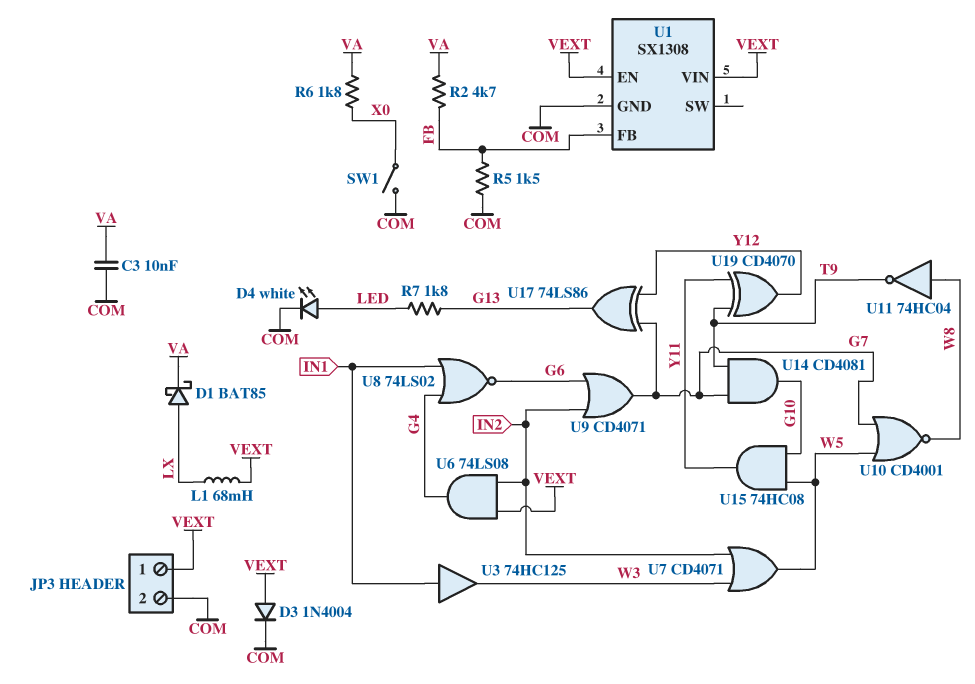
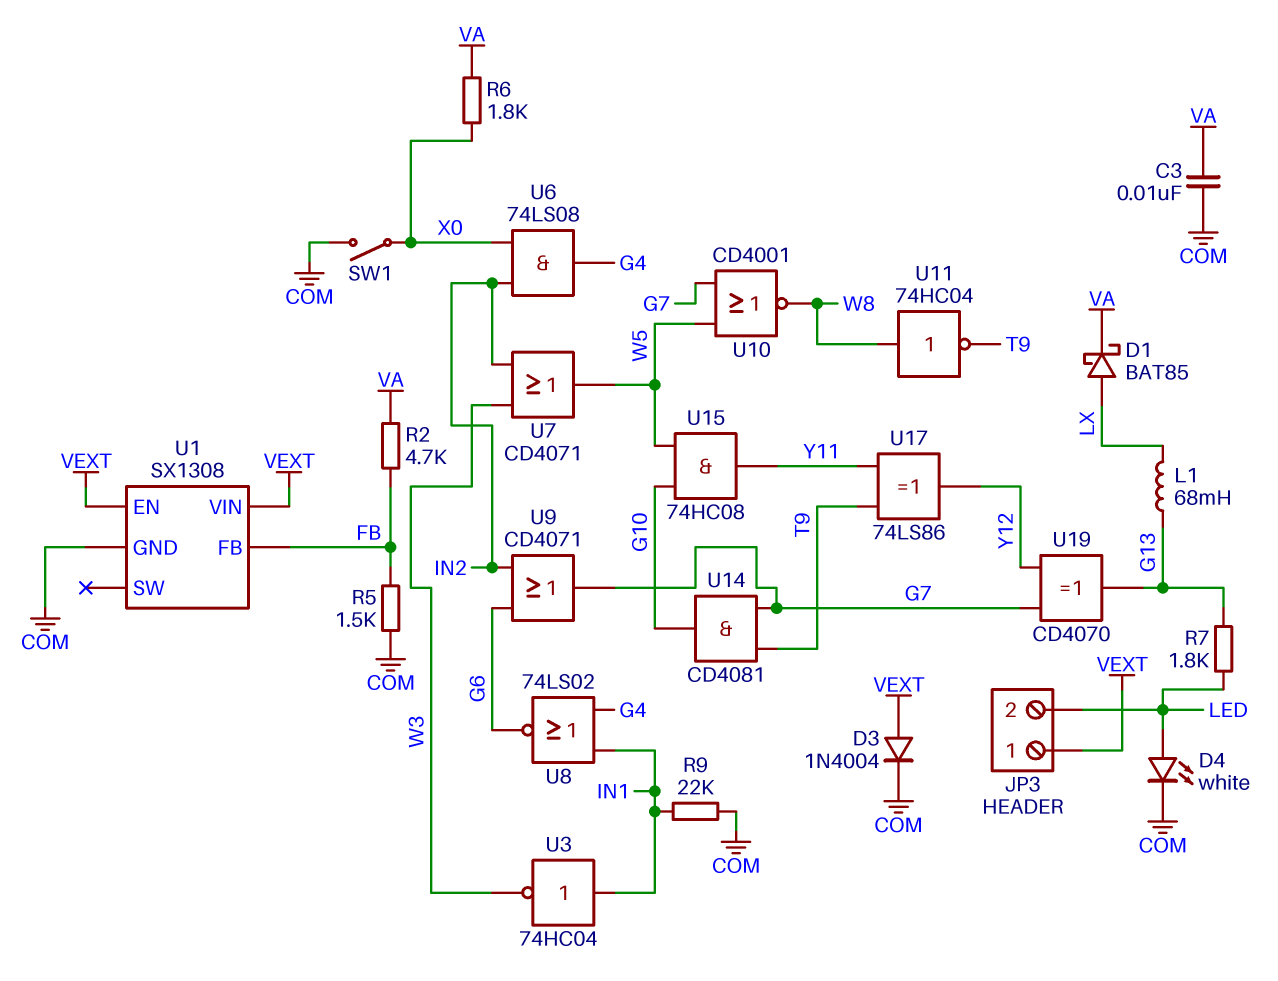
JP3 pin 2: COM -> LED
L1: 68mH (LX, VEXT) -> 68mH (G13, LX)
R9: none -> 22k (COM, IN1)
U3: buffer 74HC125 (in IN1, out W3) -> NOT 74HC04 (in IN1, out W3)
U6: AND 74LS08 (in IN2, in VEXT, out G4) -> AND 74LS08 (in IN2, in X0, out G4)
U17: XOR 74LS86 (in G7, in Y12, out G13) -> XOR 74LS86 (in T9, in Y11, out Y12)
U19: XOR CD4070 (in T9, in Y11, out Y12) -> XOR CD4070 (in G7, in Y12, out G13)

